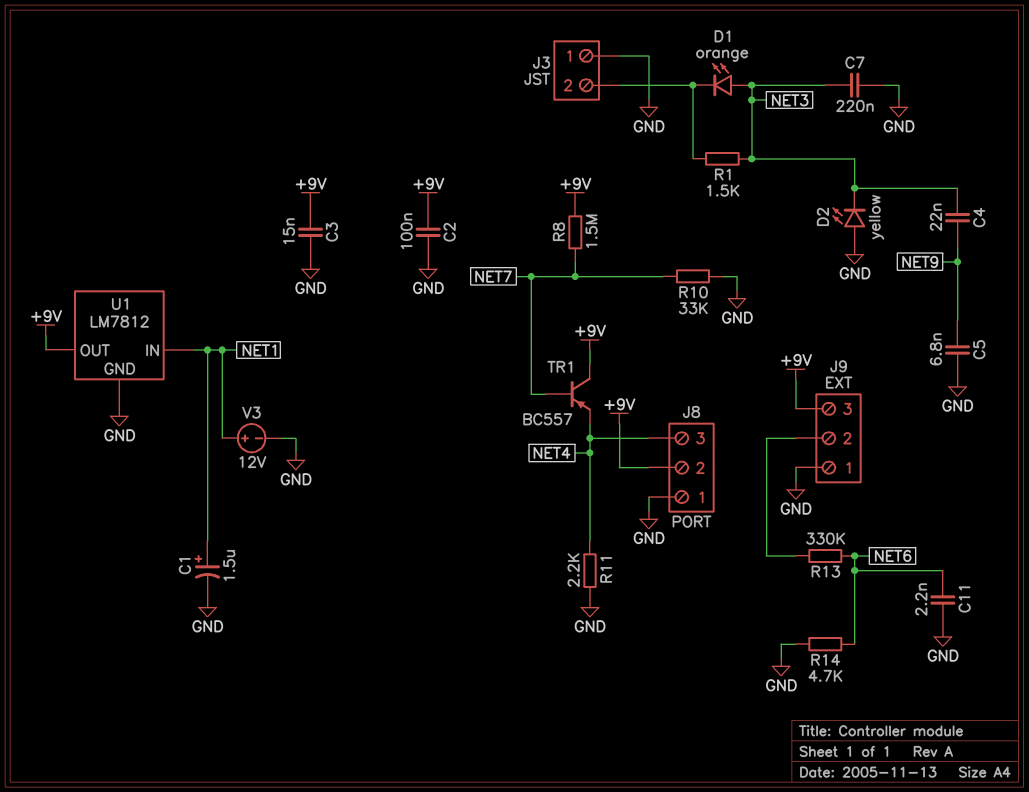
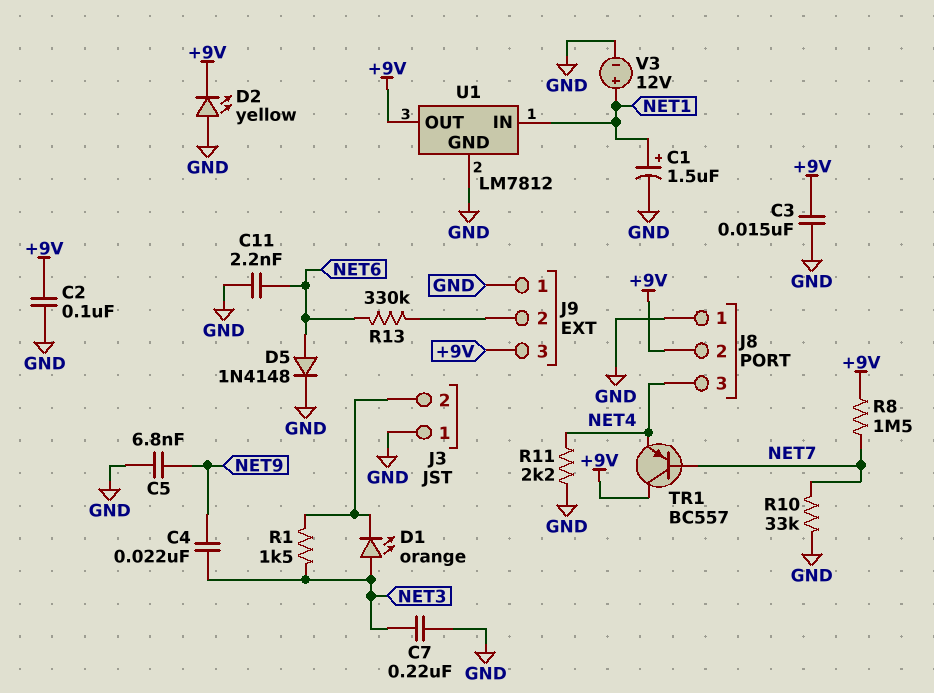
D2: LED yellow (A GND, K NET3) -> LED yellow (A GND, K +9V)
D5: none -> diode 1N4148 (A NET6, K GND)
R14: 4.7k (GND, NET6) -> none

